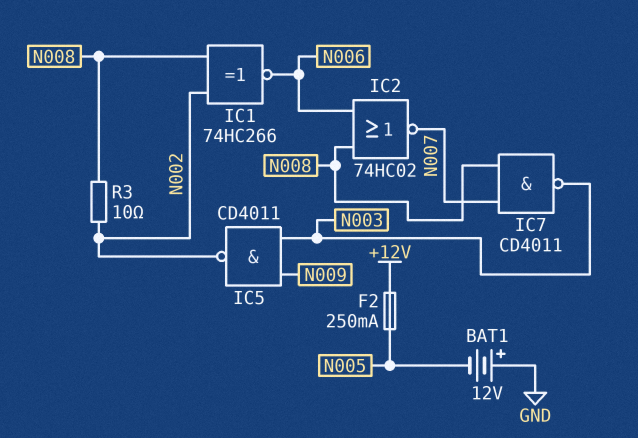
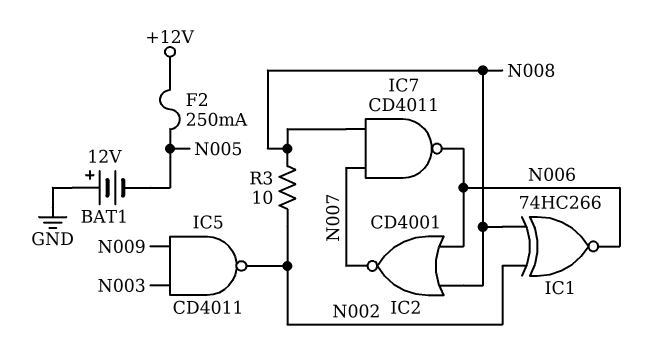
IC2: NOR 74HC02 (in N006, in N008, out N007) -> NOR CD4001 (in N006, in N008, out N007)
IC7: NAND CD4011 (in N007, in N008, out N003) -> NAND CD4011 (in N007, in N008, out N006)

